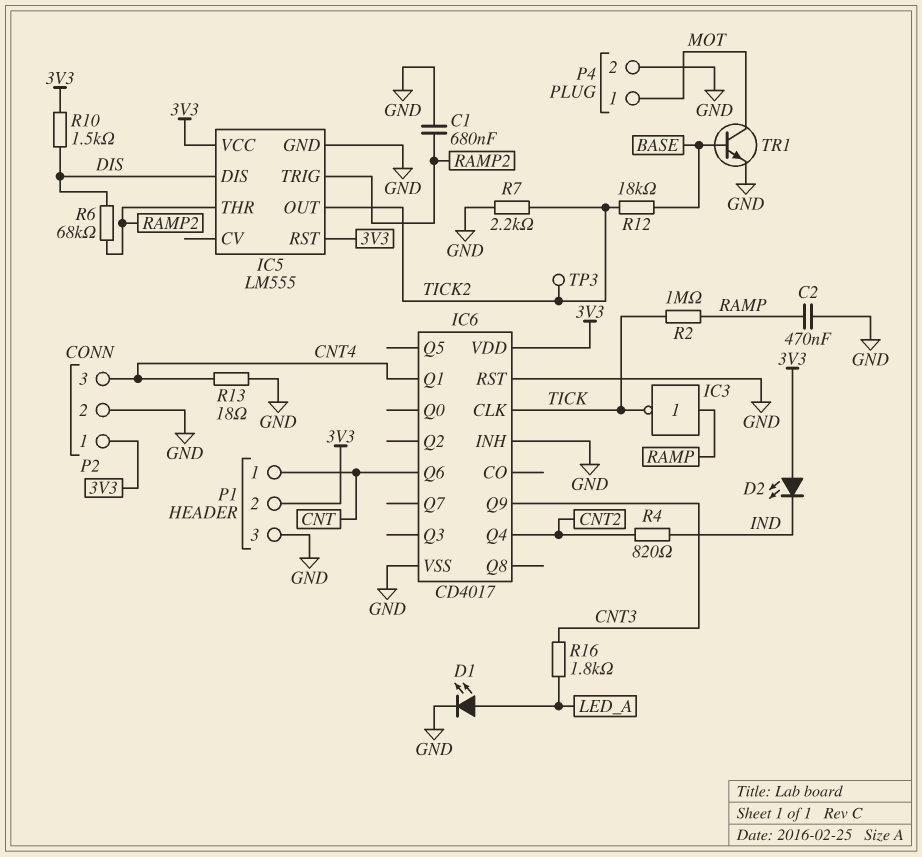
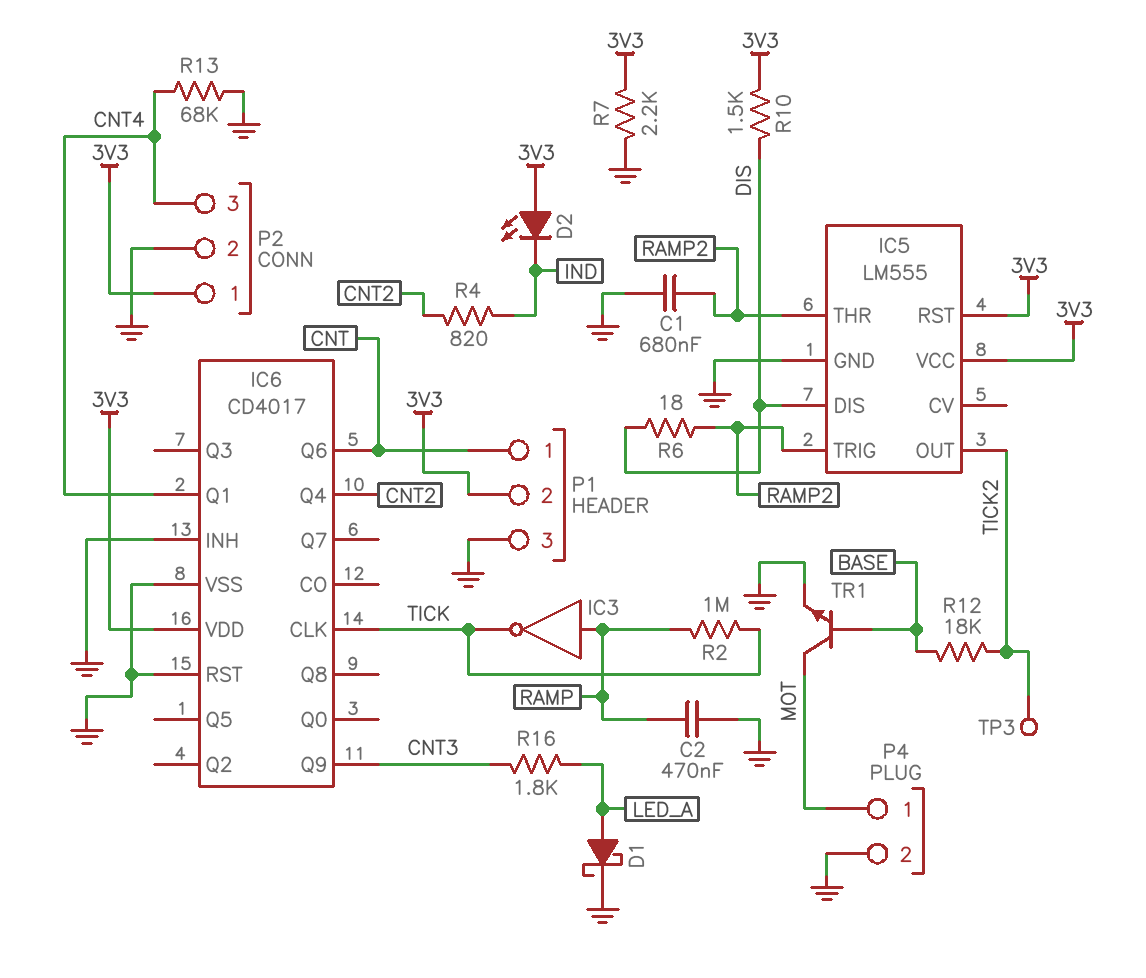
D1: LED (A LED_A, K GND) -> schottky (A LED_A, K GND)
R6: 68k (DIS, RAMP2) -> 18 (DIS, RAMP2)
R7: 2.2k (GND, TICK2) -> 2.2k (3V3, GND)
R13: 18 (CNT4, GND) -> 68k (CNT4, GND)

